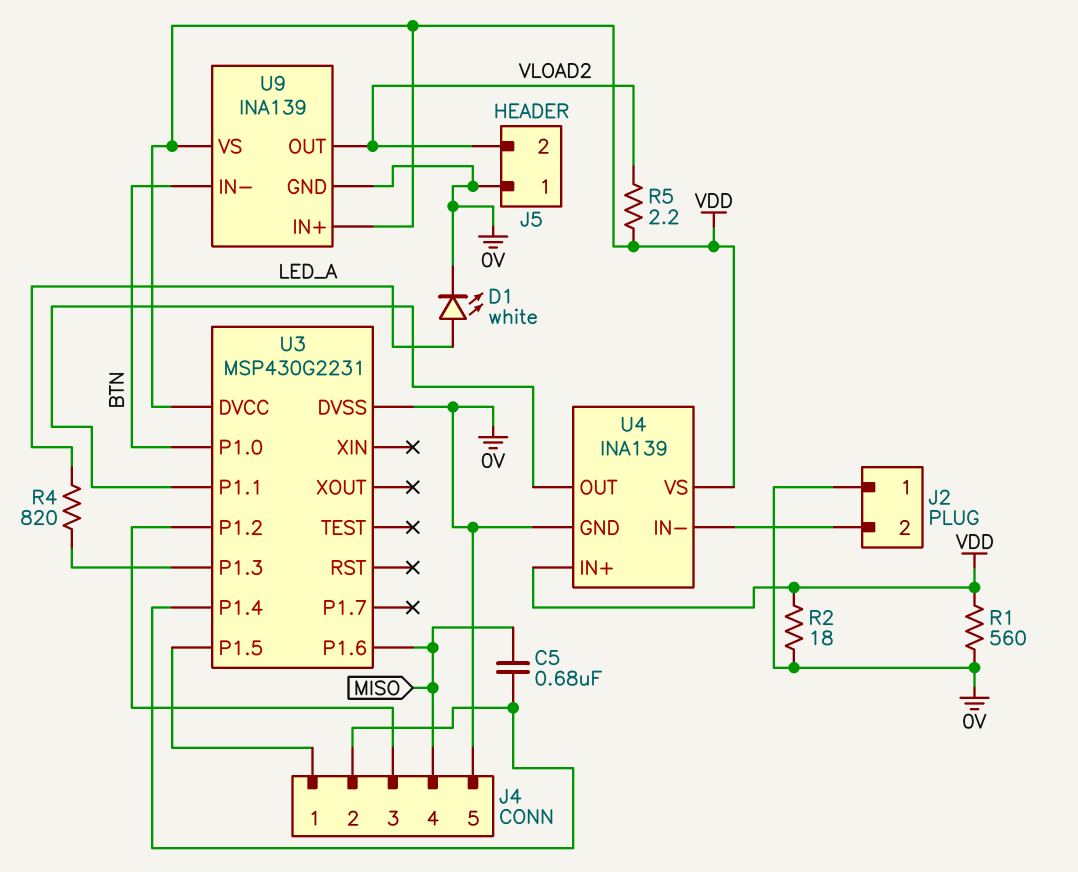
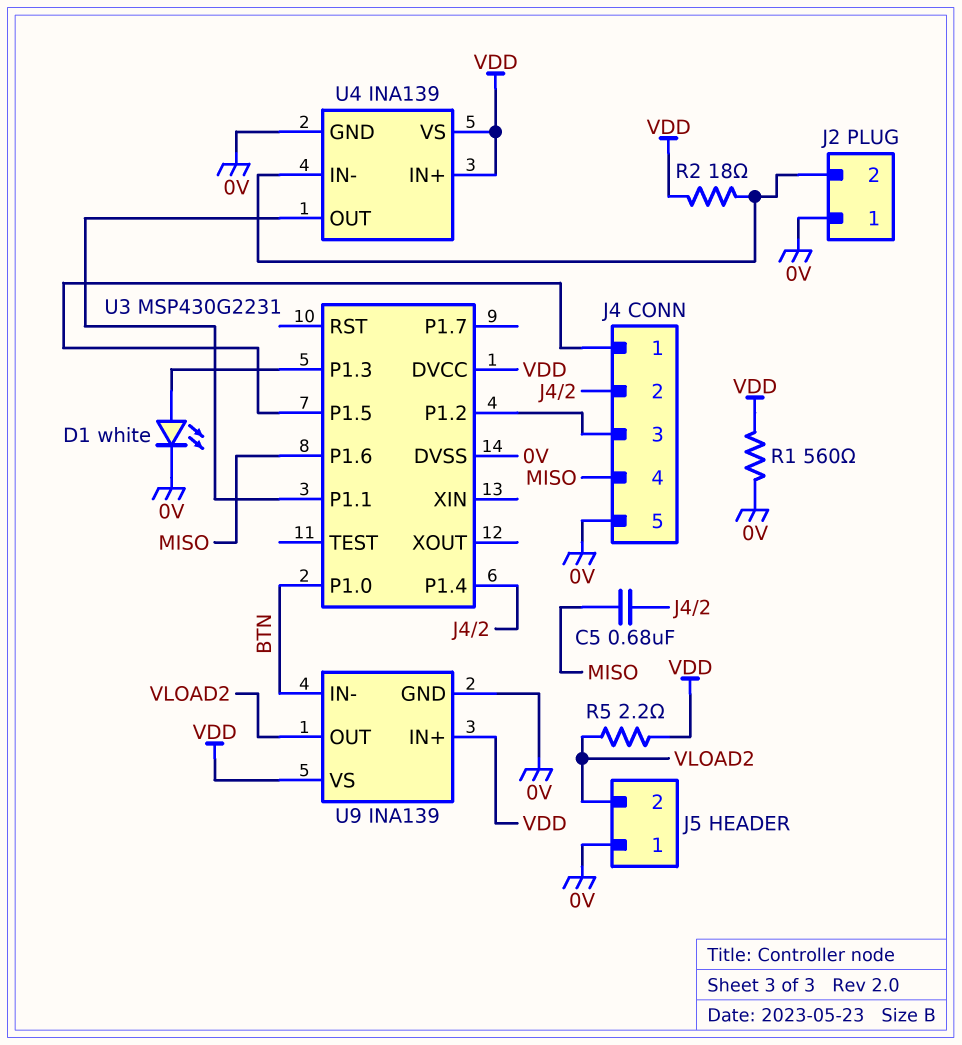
D1: LED white (A LED_A, K 0V) -> LED white (A U3/P1.3, K 0V)
R2: 18 (0V, VDD) -> 18 (J2/2, VDD)
R4: 820 (LED_A, U3/P1.3) -> none

